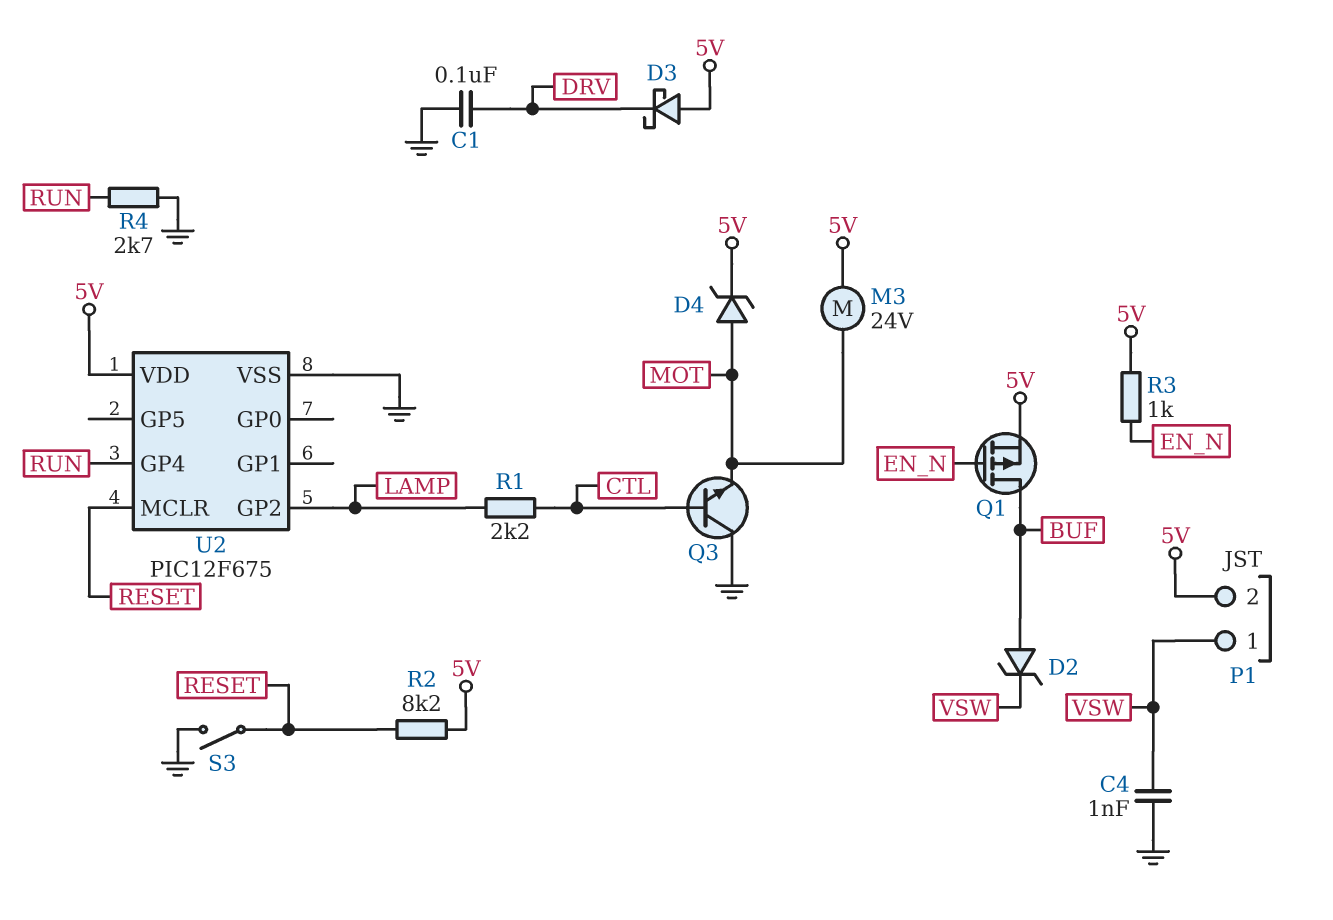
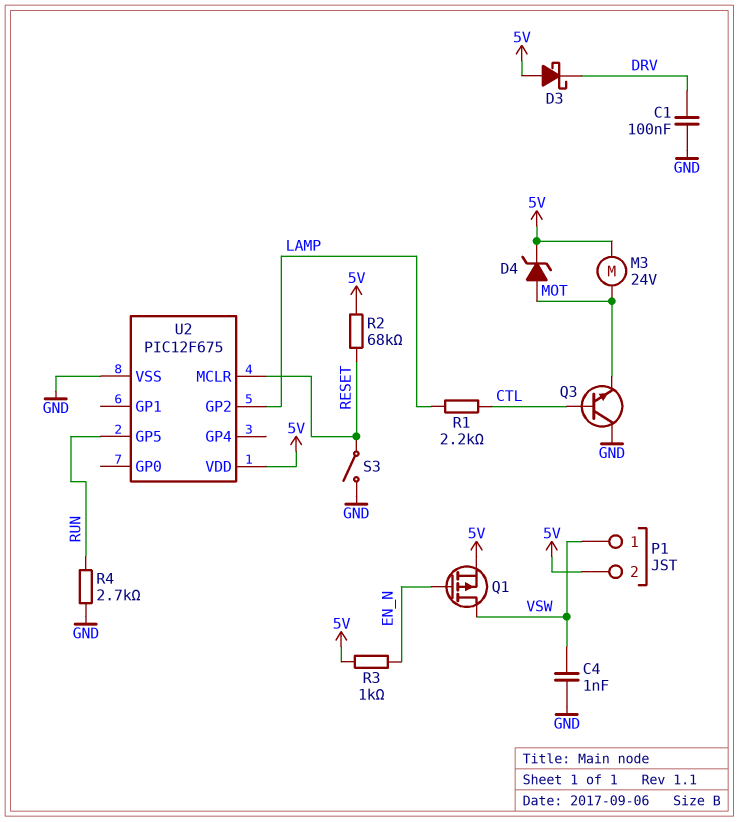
D2: zener (A BUF, K VSW) -> none
Q1: PMOS (G EN_N, D BUF, S 5V) -> PMOS (G EN_N, D VSW, S 5V)
R2: 8.2k (5V, RESET) -> 68k (5V, RESET)
U2 pin GP4: RUN -> none
U2 pin GP5: none -> RUN

